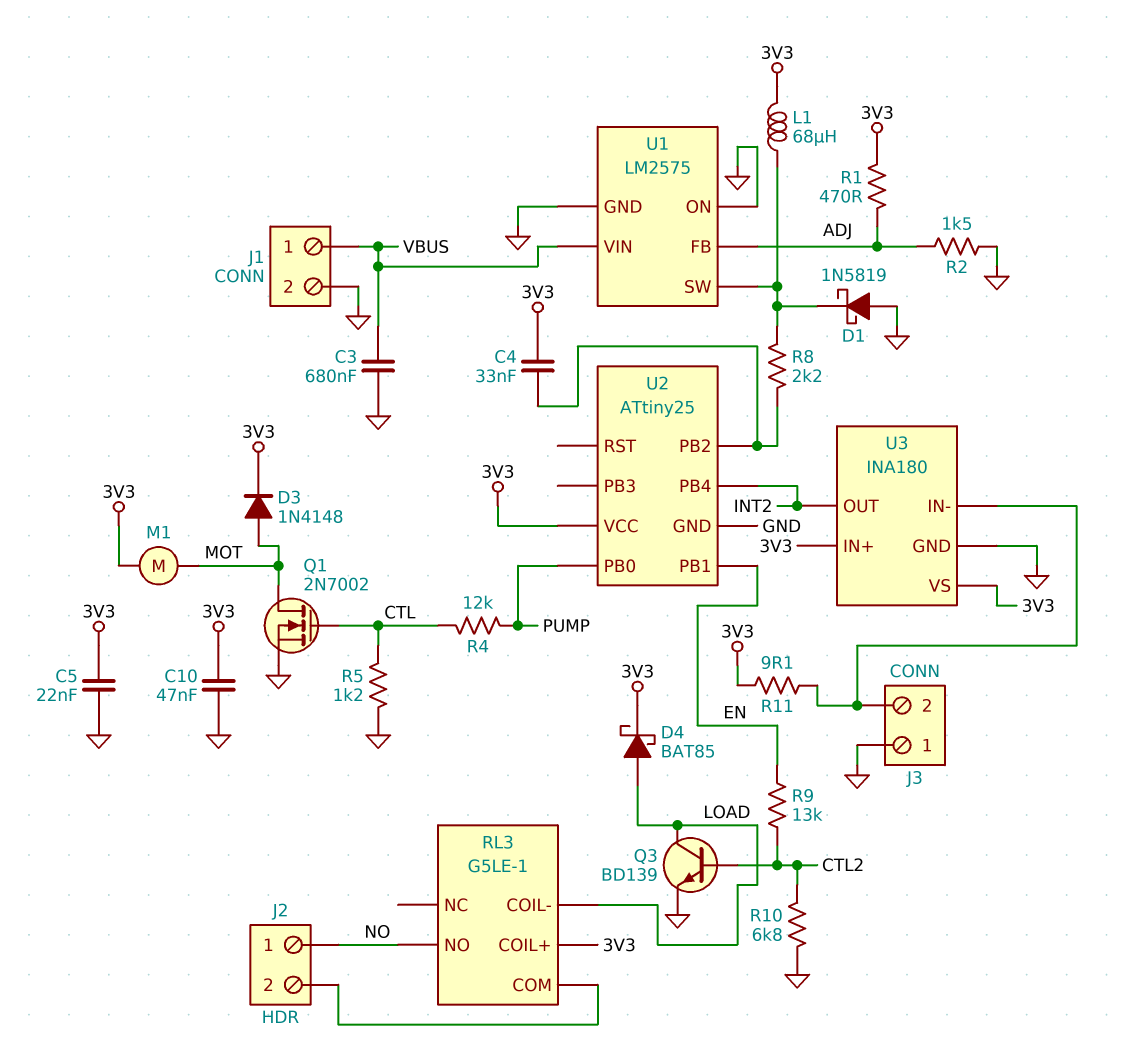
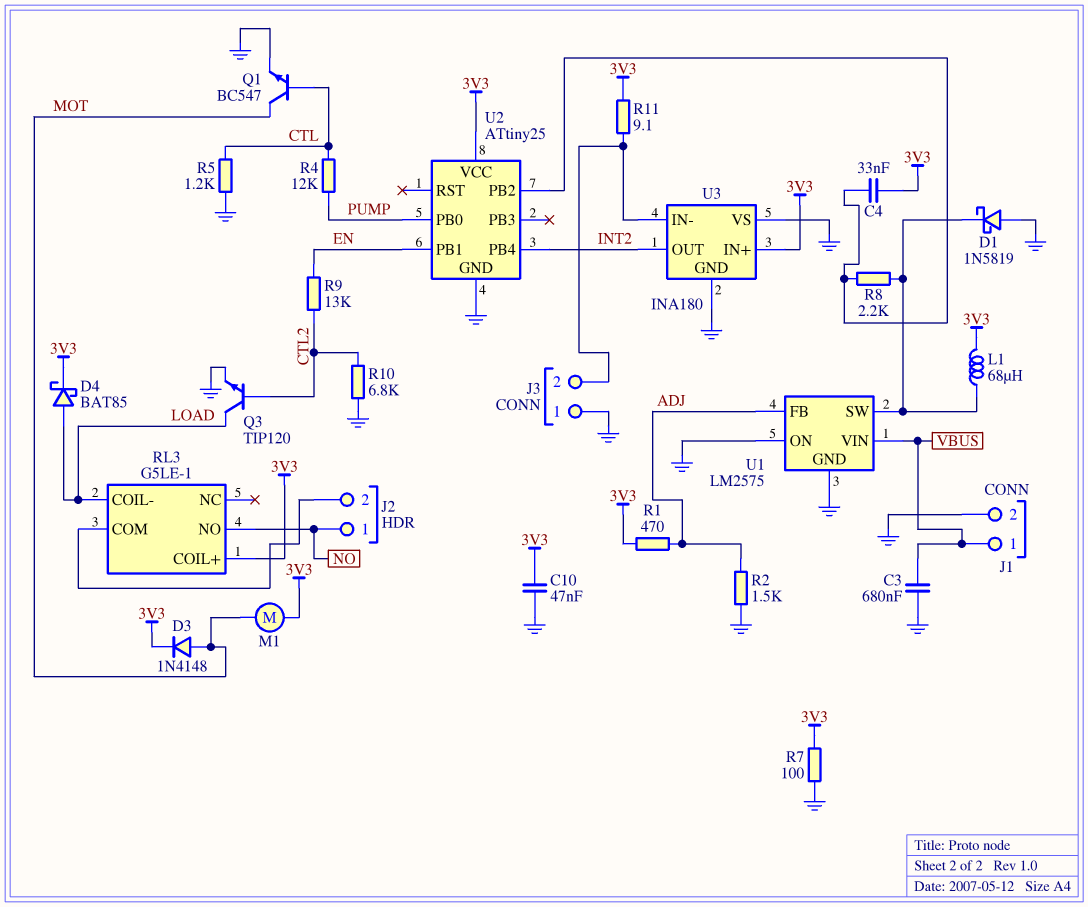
C5: 22nF (3V3, GND) -> none
Q1: NMOS 2N7002 (G CTL, D MOT, S GND) -> NPN BC547 (B CTL, C MOT, E GND)
Q3: NPN BD139 (B CTL2, C LOAD, E GND) -> NPN TIP120 (B CTL2, C LOAD, E GND)
R7: none -> 100 (3V3, GND)
U3 pin VS: 3V3 -> GND

